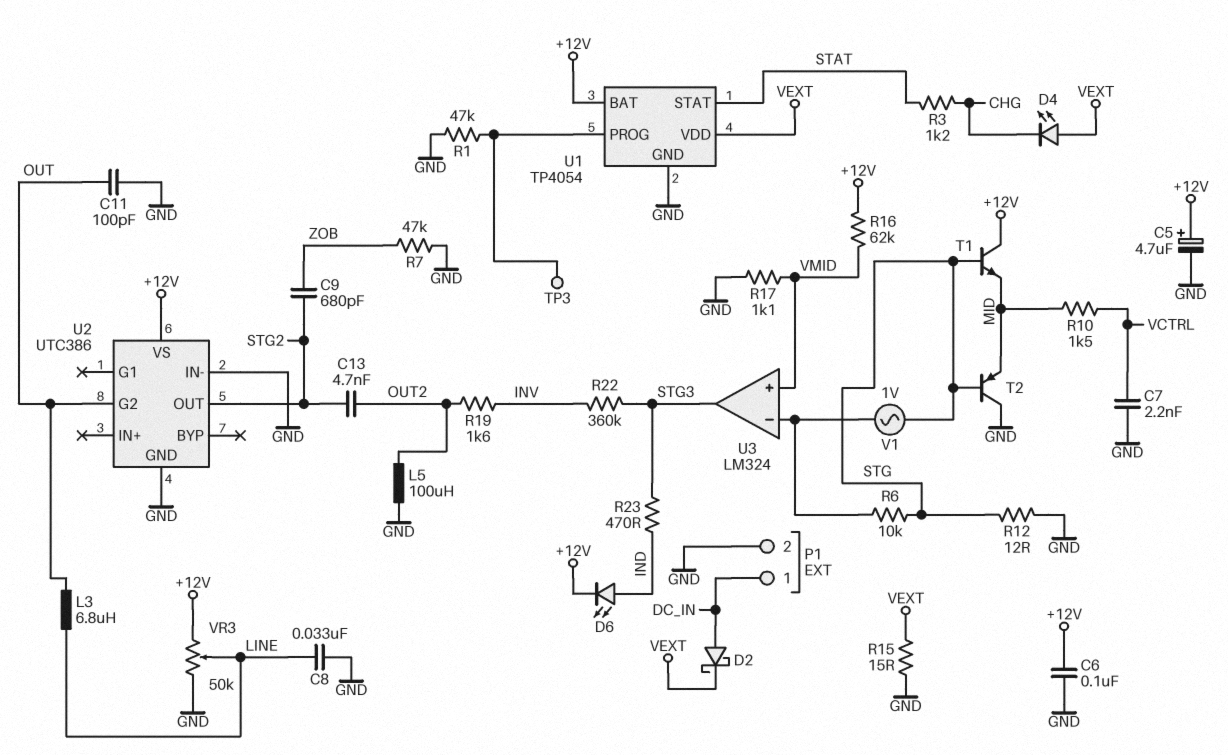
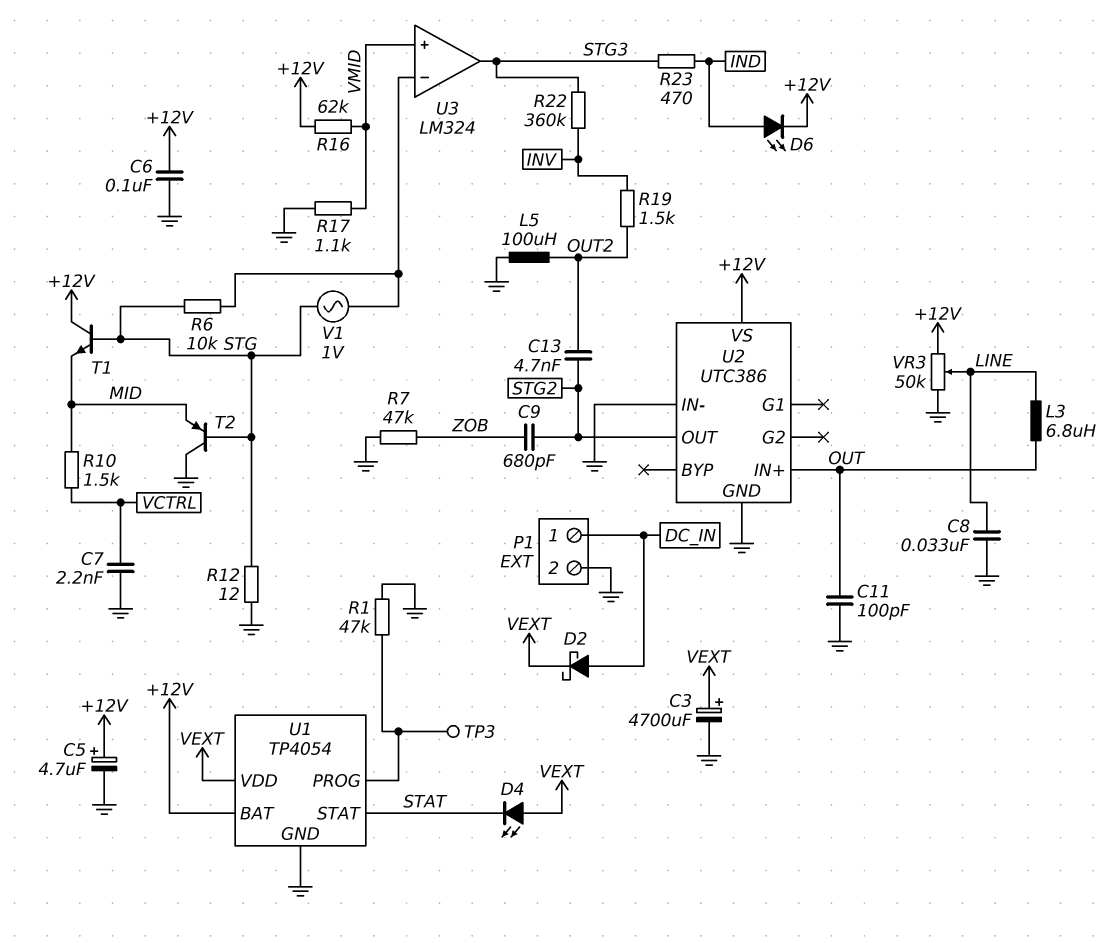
C3: none -> 4700uF (plus VEXT, minus GND)
D4: LED (A VEXT, K CHG) -> LED (A VEXT, K STAT)
R3: 1.2k (CHG, STAT) -> none
R15: 15 (GND, VEXT) -> none
R19: 1.6k (INV, OUT2) -> 1.5k (INV, OUT2)
U2 pin G2: OUT -> none
U2 pin IN+: none -> OUT

